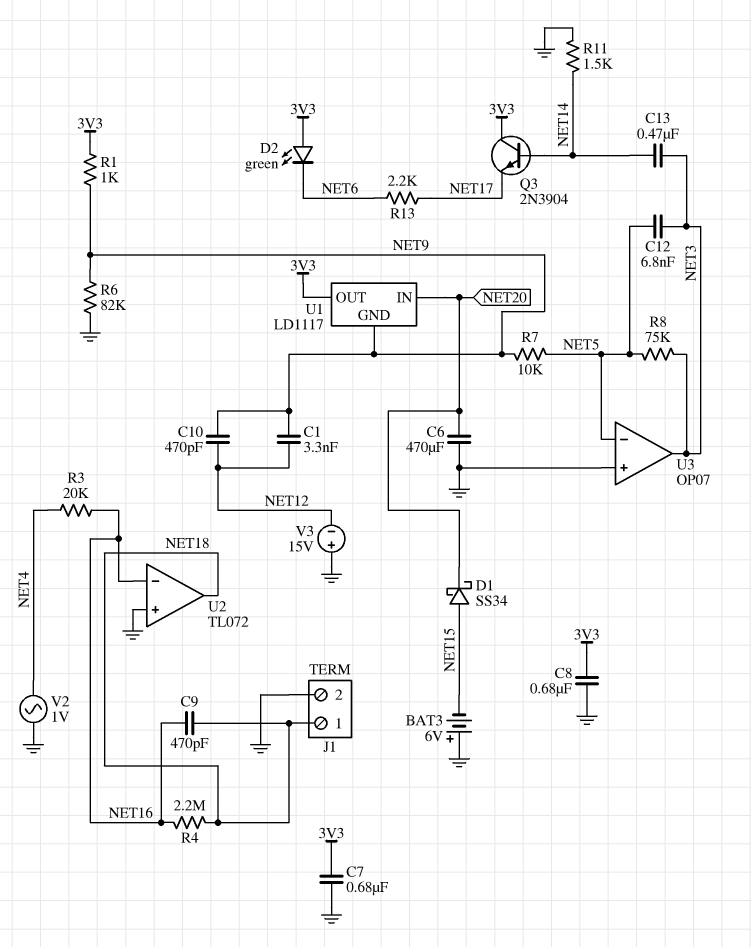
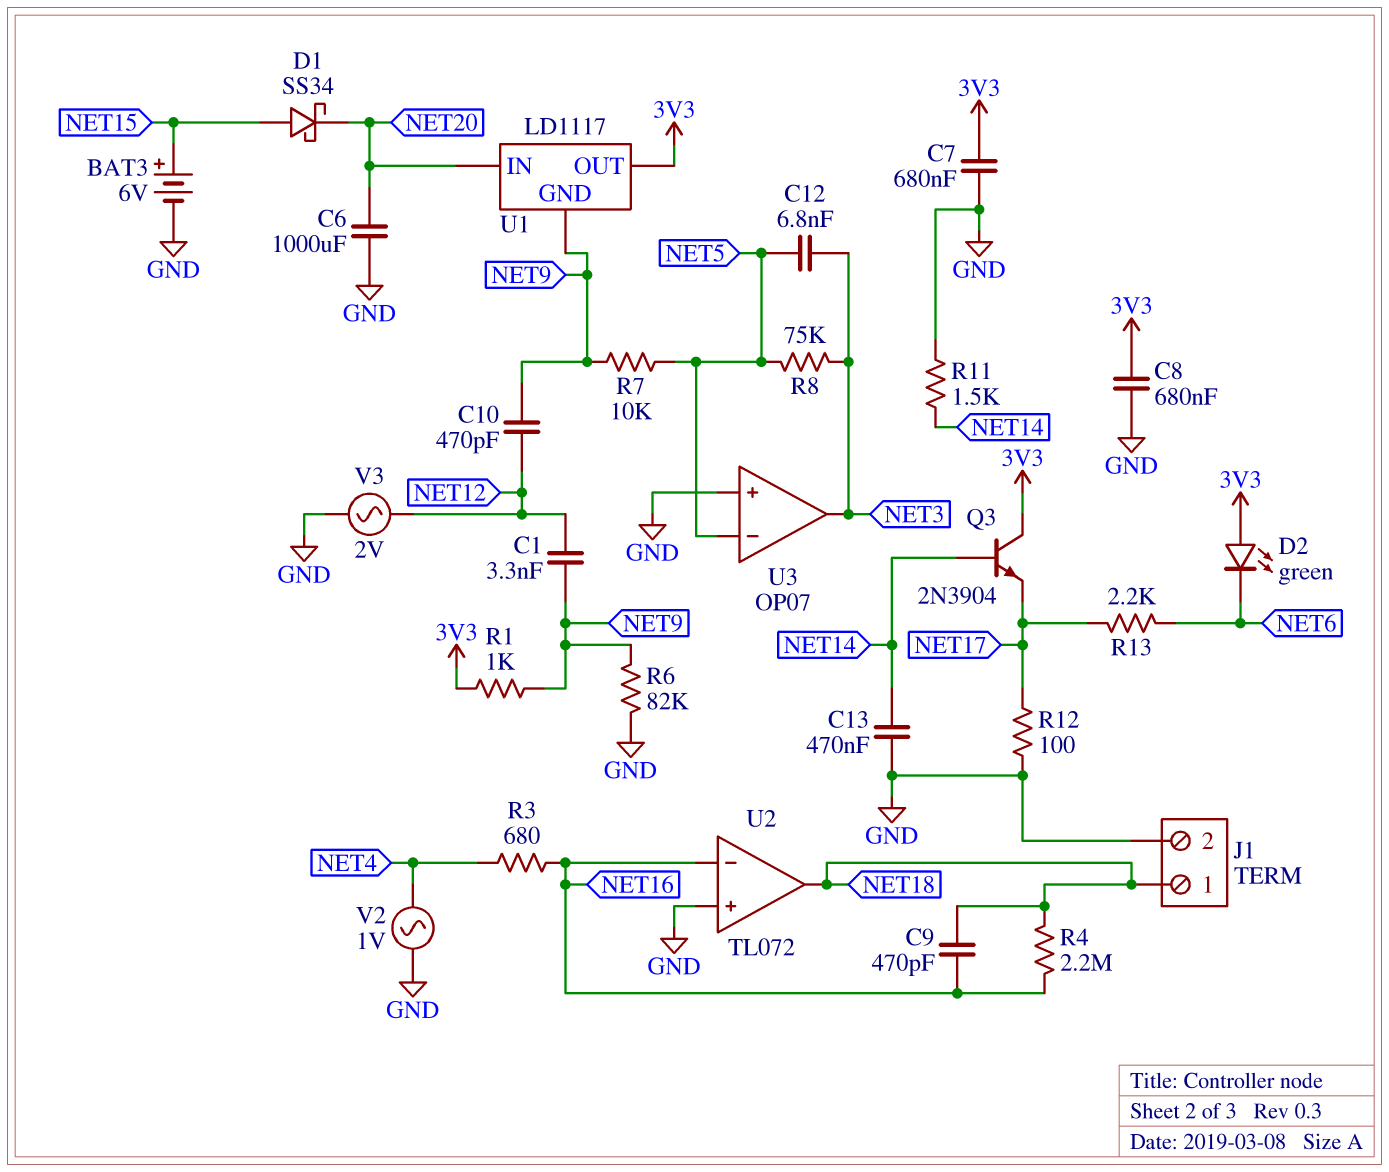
BAT3: 6V (plus GND, minus NET15) -> 6V (plus NET15, minus GND)
C6: 470uF (GND, NET20) -> 1000uF (GND, NET20)
C13: 470nF (NET3, NET14) -> 470nF (GND, NET14)
R3: 20k (NET4, NET16) -> 680 (NET4, NET16)
R12: none -> 100 (GND, NET17)
V3: 15V (plus GND, minus NET12) -> AC 2V (GND, NET12)

